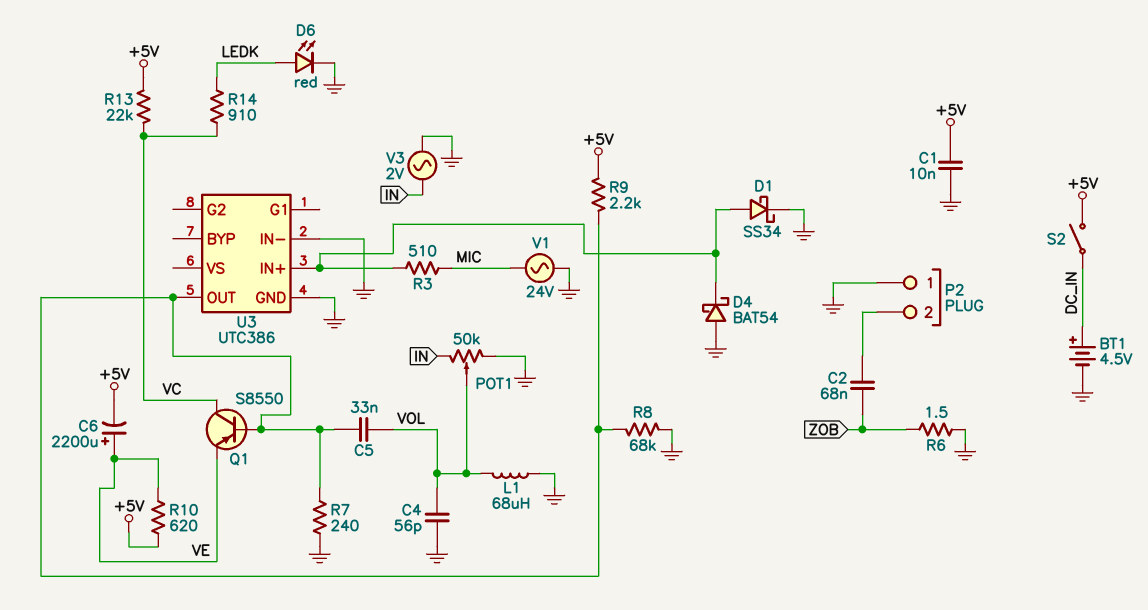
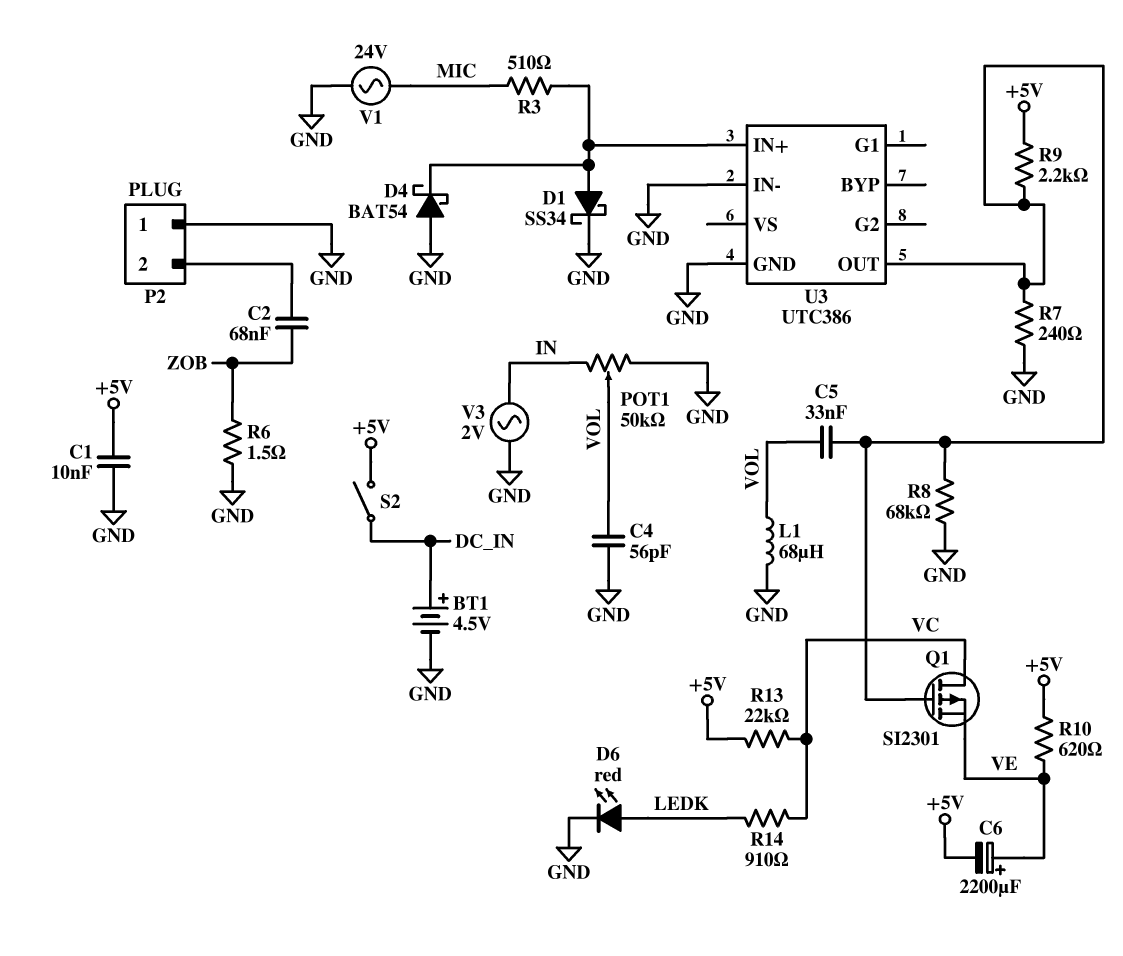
Q1: PNP S8550 (B U3/OUT, C VC, E VE) -> PMOS SI2301 (G U3/OUT, D VC, S VE)

